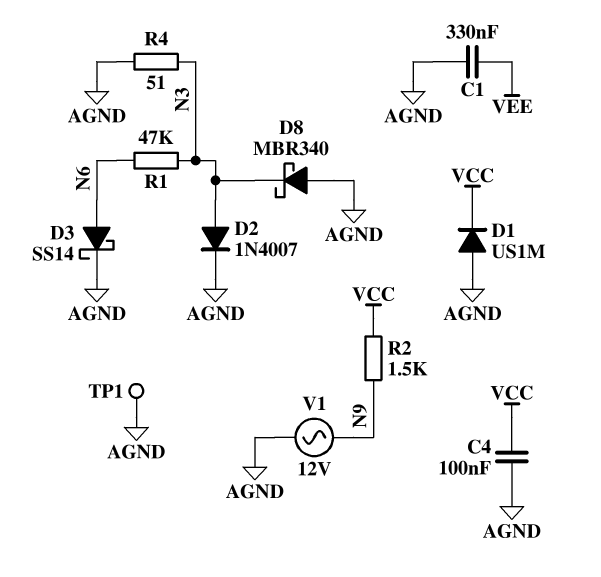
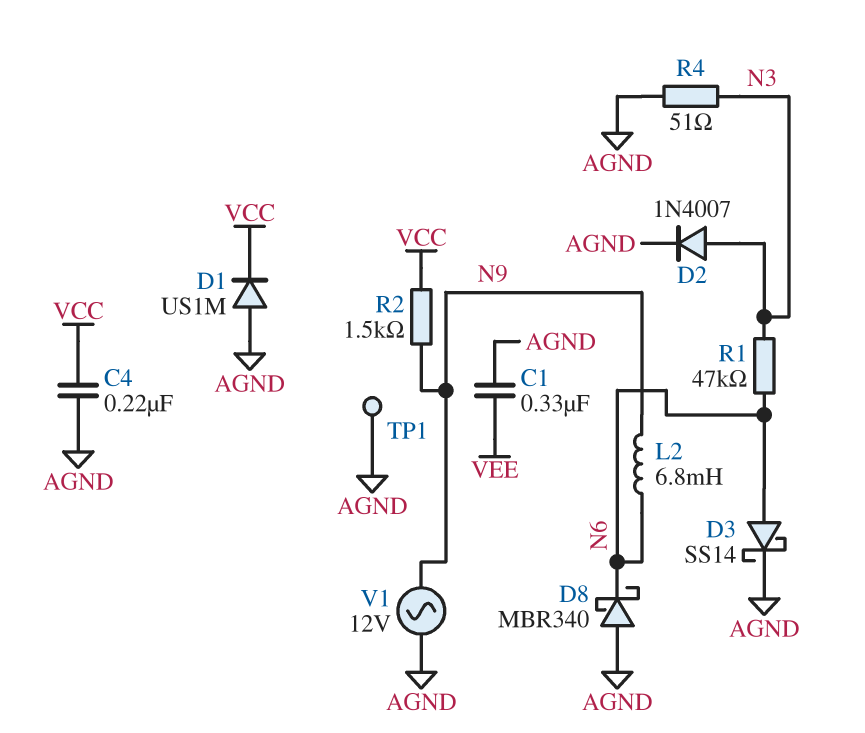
C4: 100nF (AGND, VCC) -> 220nF (AGND, VCC)
D8: schottky MBR340 (A AGND, K N3) -> schottky MBR340 (A AGND, K N6)
L2: none -> 6.8mH (N6, N9)

